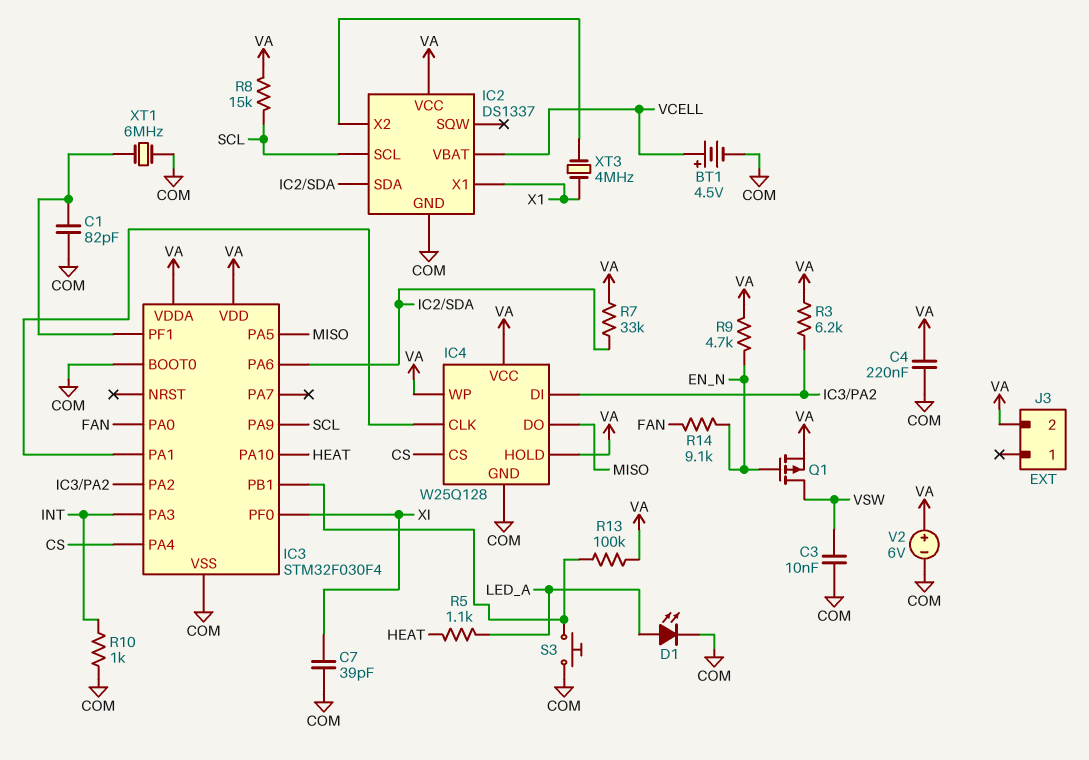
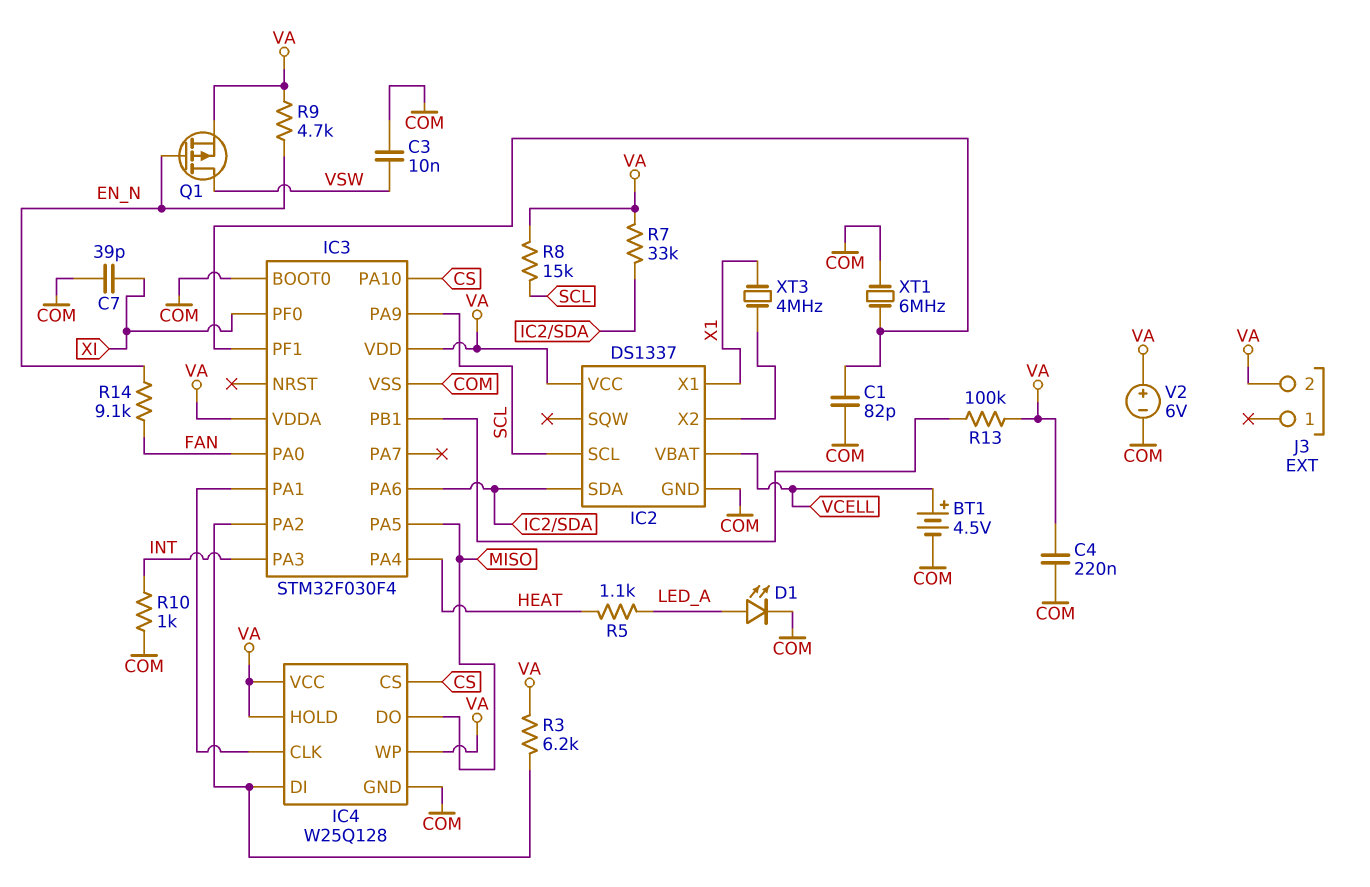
IC3 pin PA4: CS -> HEAT
IC3 pin PA10: HEAT -> CS
S3: button (COM, IC3/PB1) -> none

